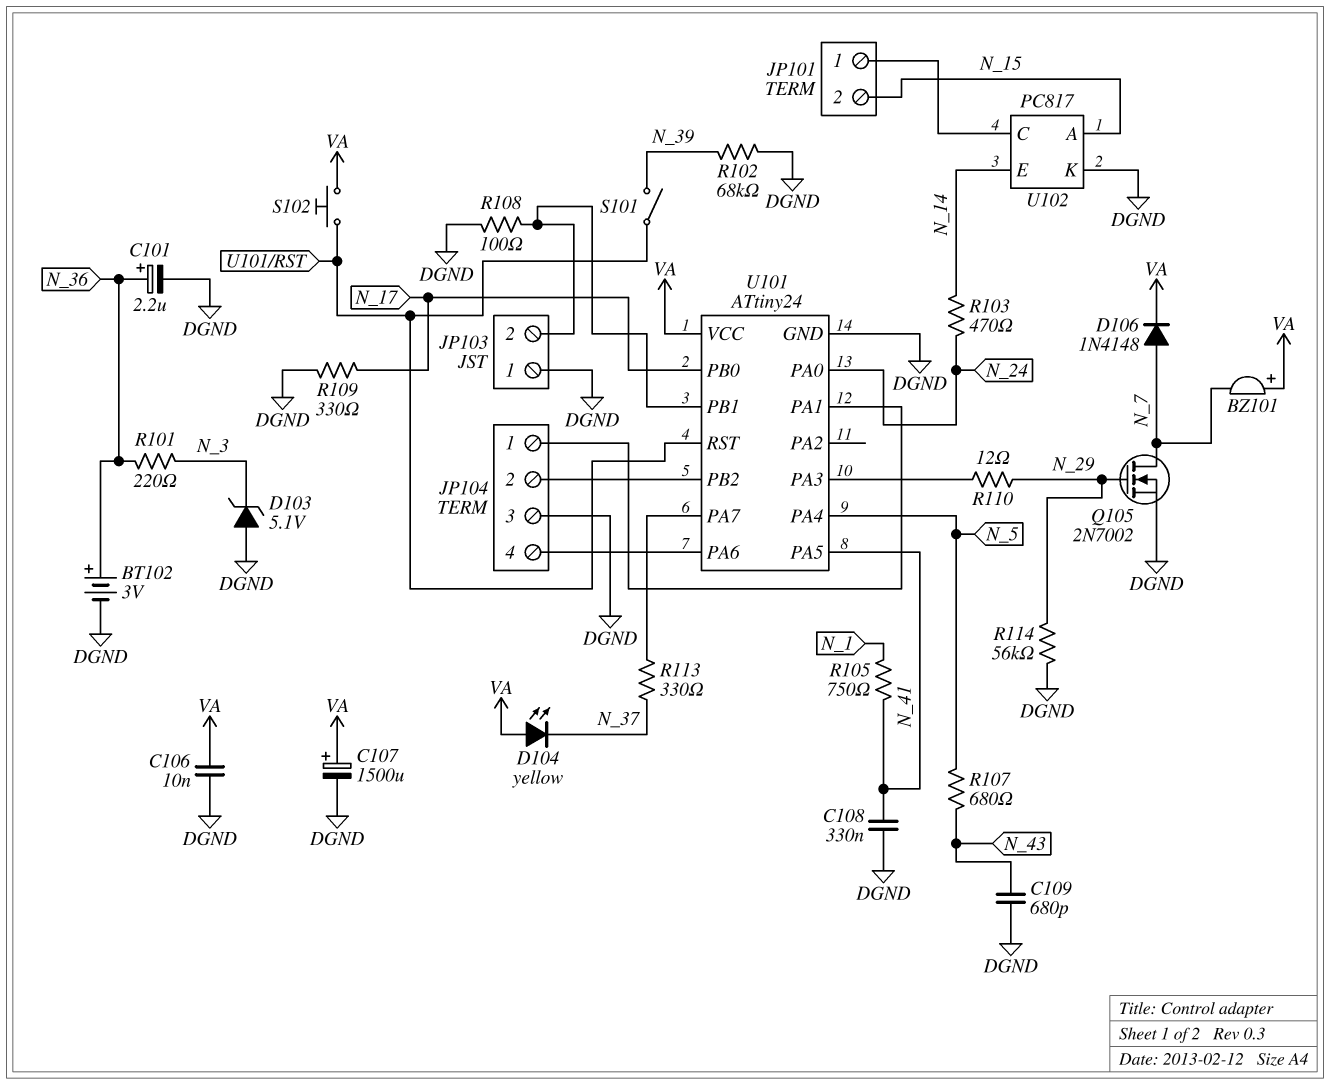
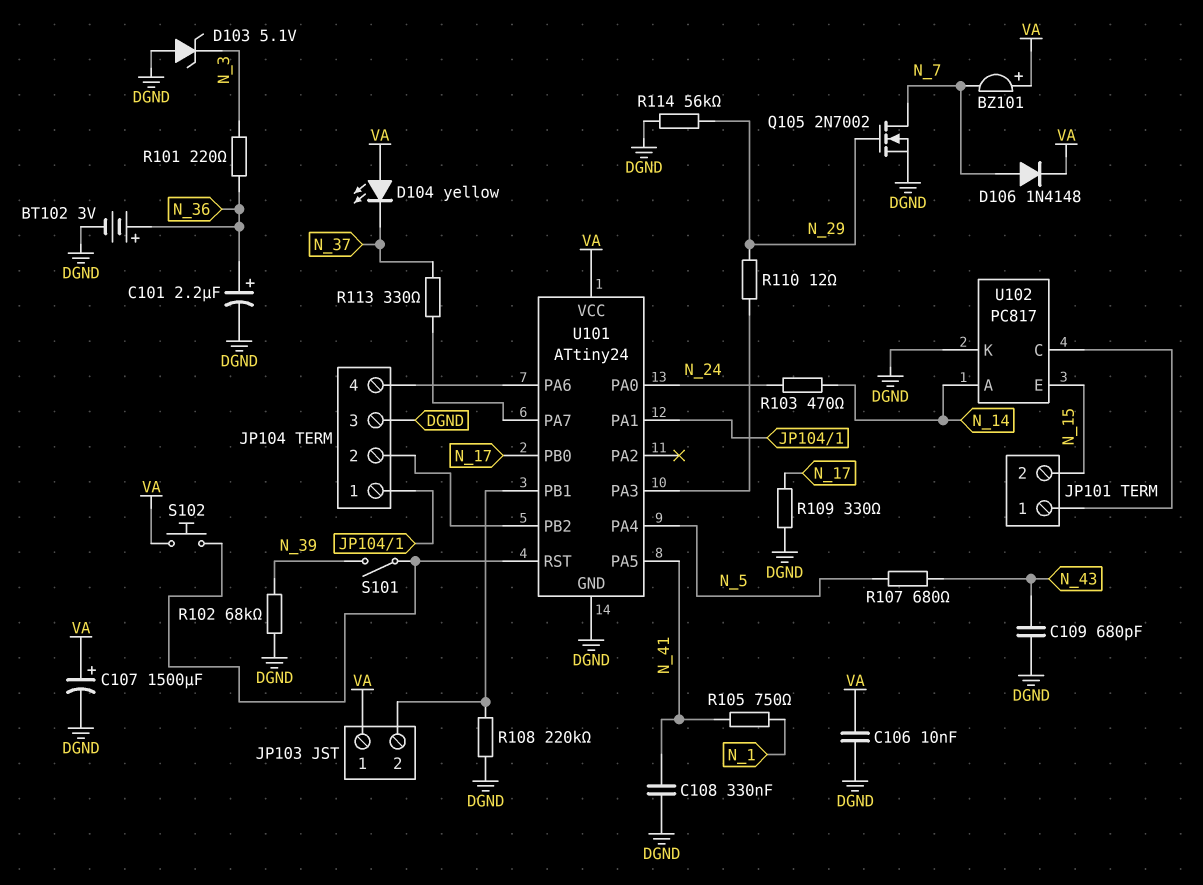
JP103 pin 1: DGND -> VA
R108: 100 (DGND, JP103/2) -> 220k (DGND, JP103/2)
U102 pin A: N_15 -> N_14
U102 pin E: N_14 -> N_15

